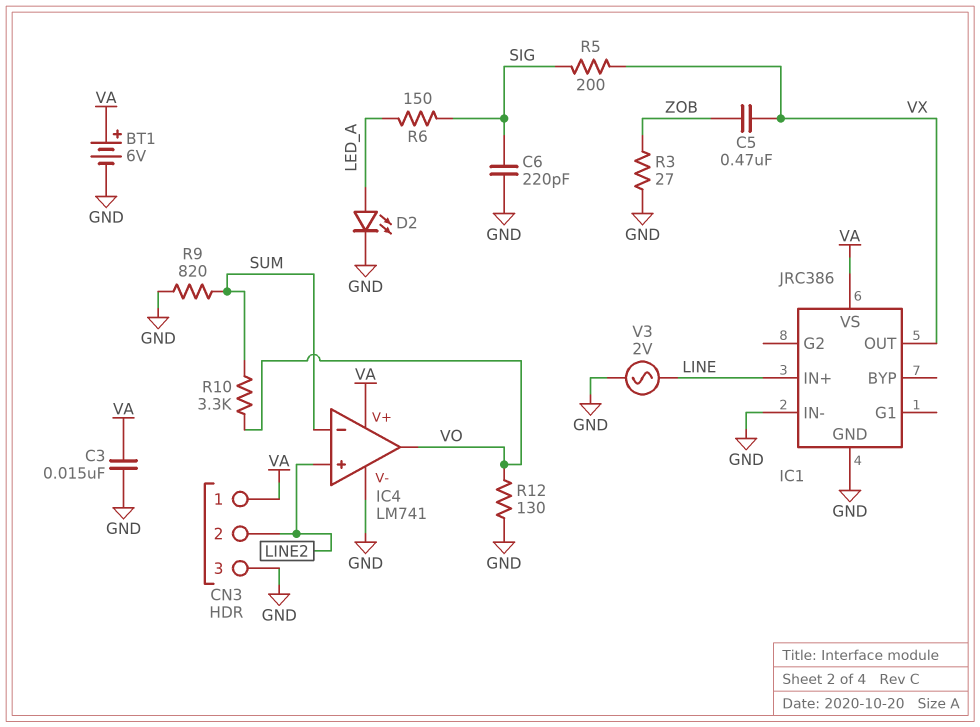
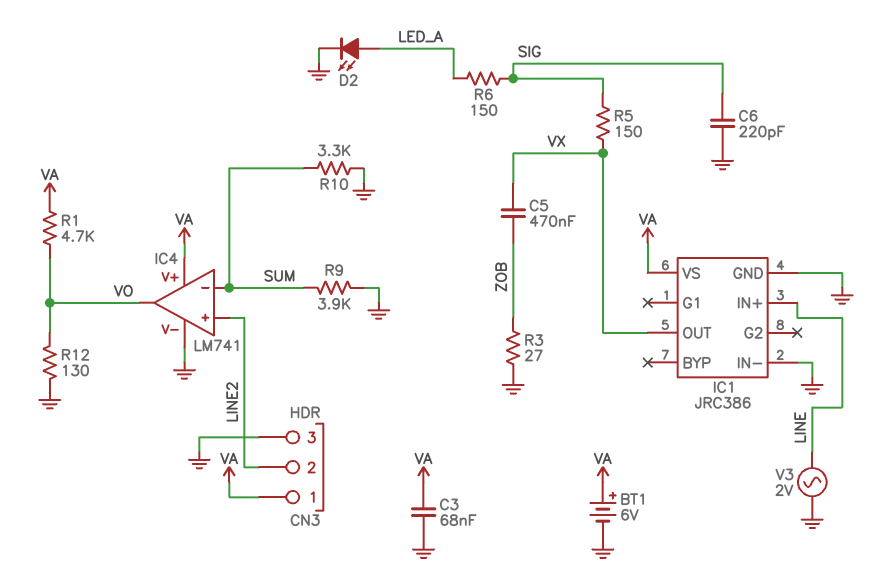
C3: 15nF (GND, VA) -> 68nF (GND, VA)
R1: none -> 4.7k (VA, VO)
R5: 200 (SIG, VX) -> 150 (SIG, VX)
R9: 820 (GND, SUM) -> 3.9k (GND, SUM)
R10: 3.3k (SUM, VO) -> 3.3k (GND, SUM)

